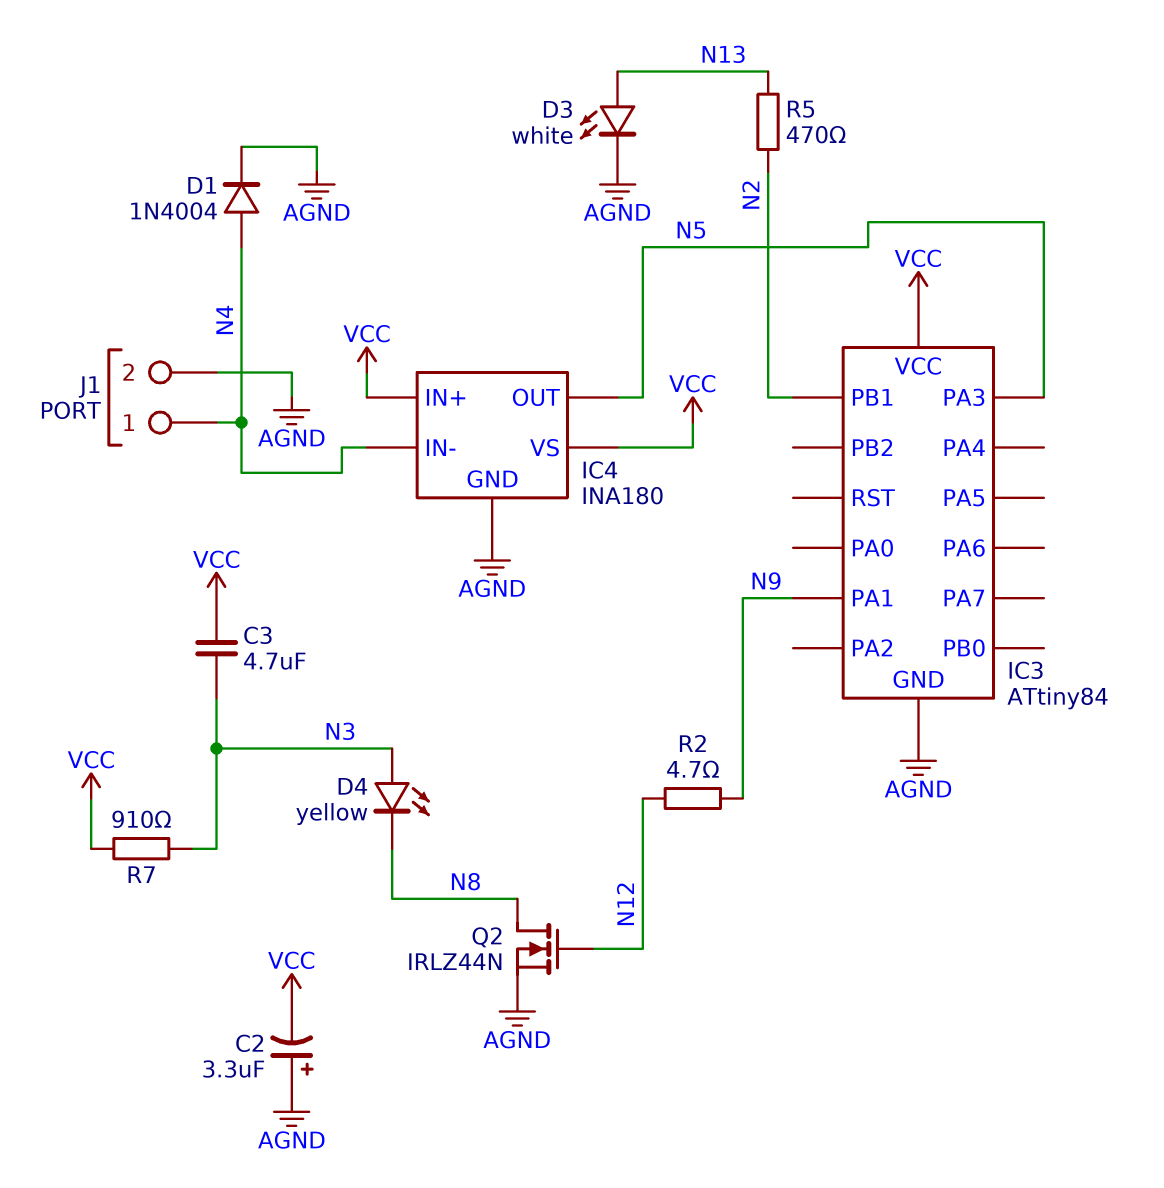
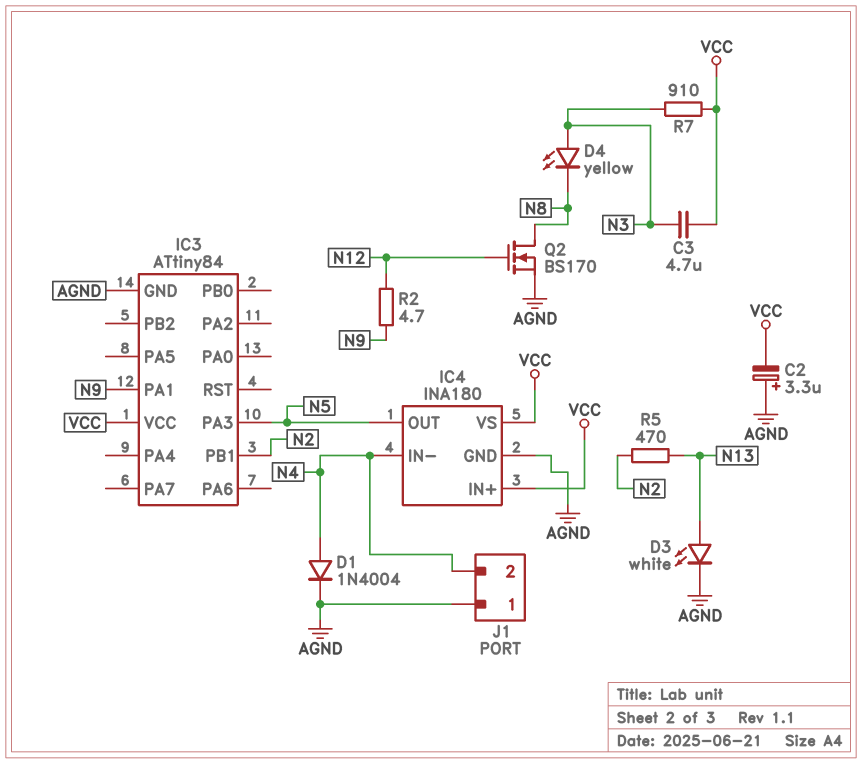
J1 pin 1: N4 -> AGND
J1 pin 2: AGND -> N4
Q2: NMOS IRLZ44N (G N12, D N8, S AGND) -> NMOS BS170 (G N12, D N8, S AGND)

